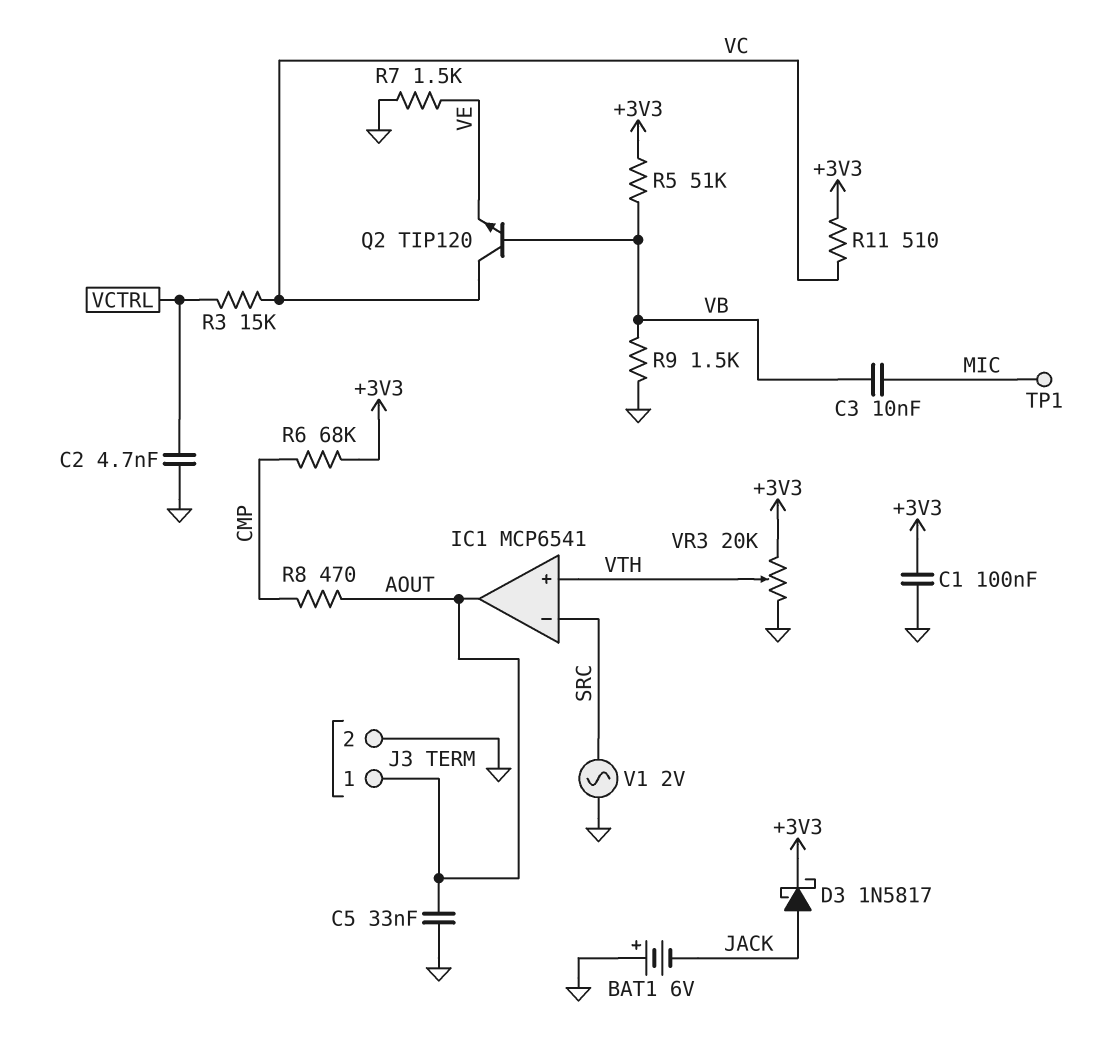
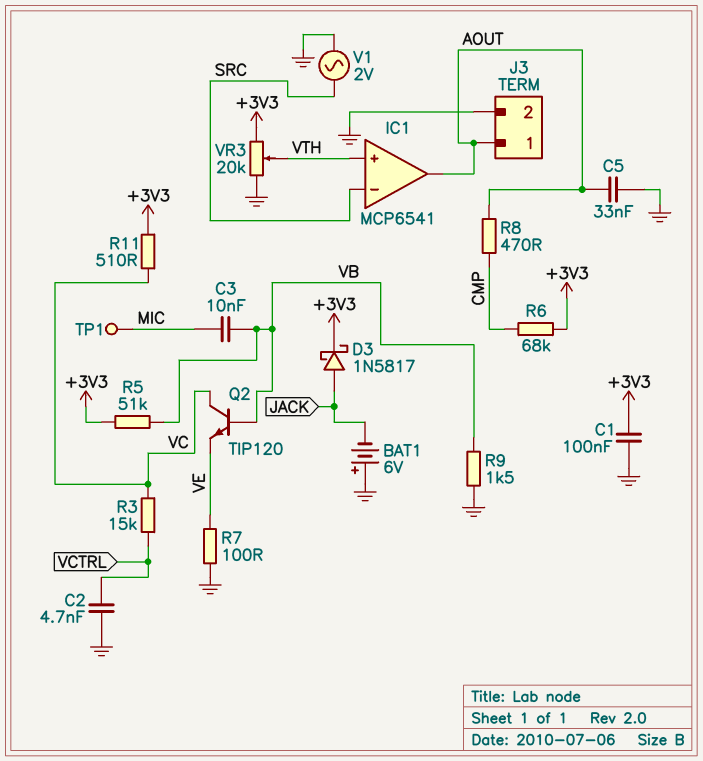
R7: 1.5k (GND, VE) -> 100 (GND, VE)

